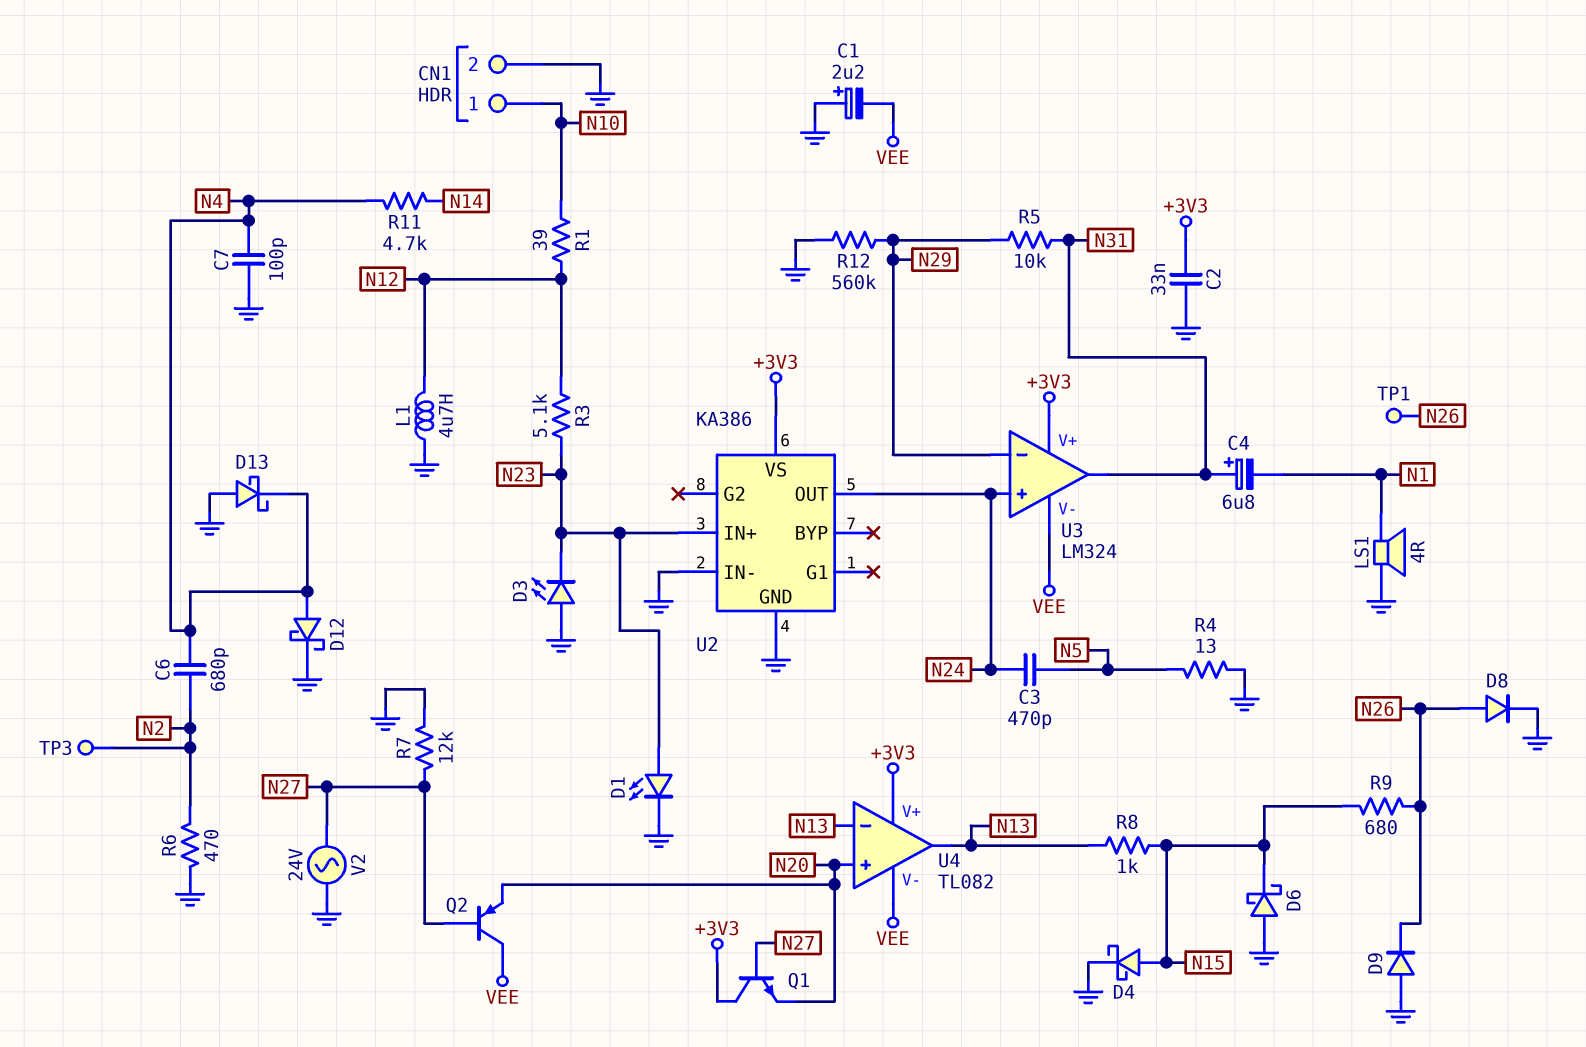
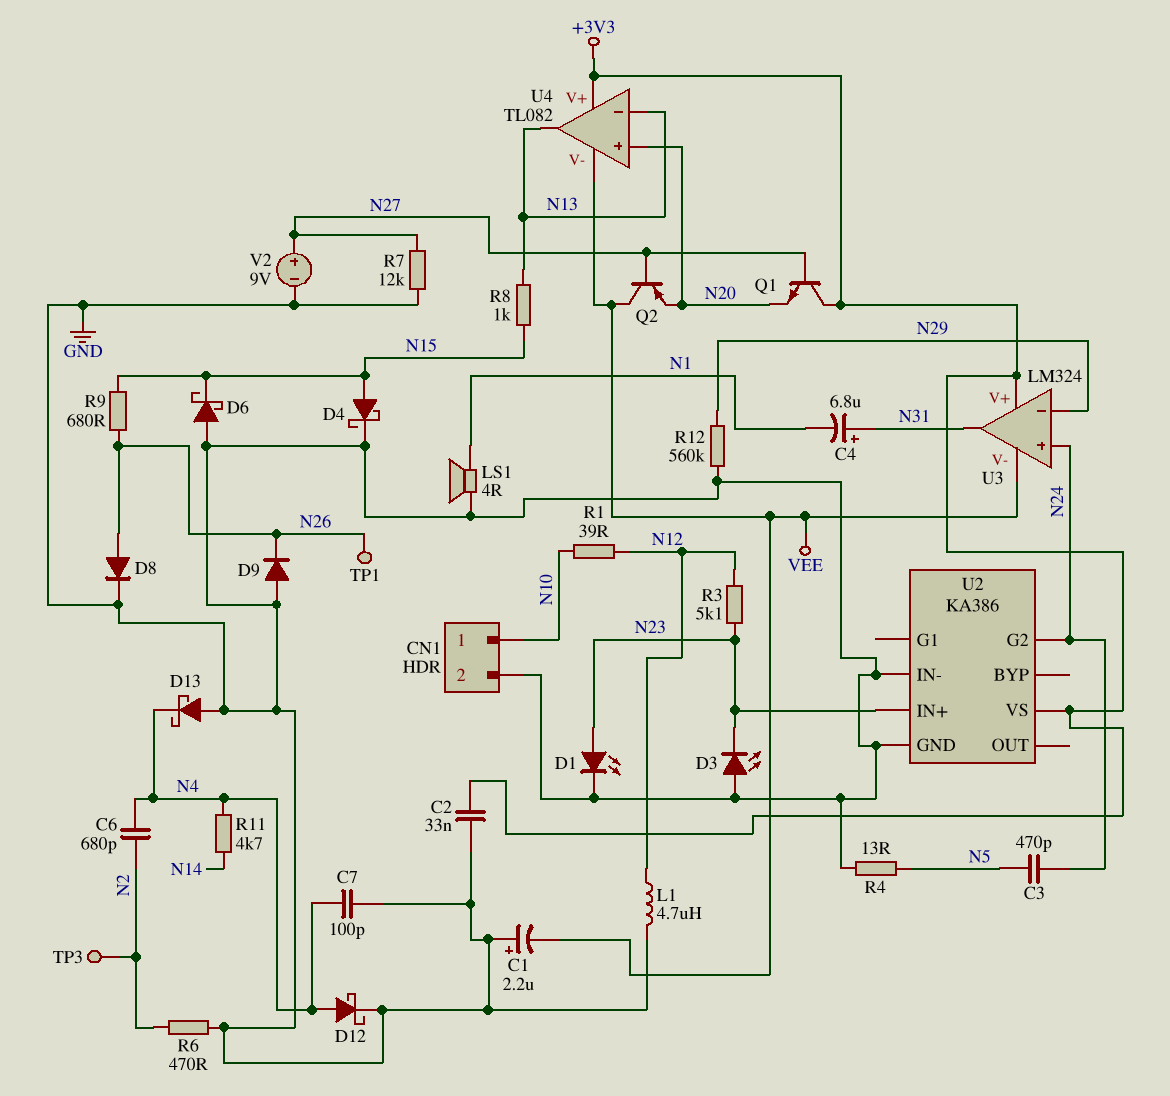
R5: 10k (N29, N31) -> none
U2 pin G2: none -> N24
U2 pin OUT: N24 -> none
V2: AC 24V (GND, N27) -> 9V (plus N27, minus GND)

